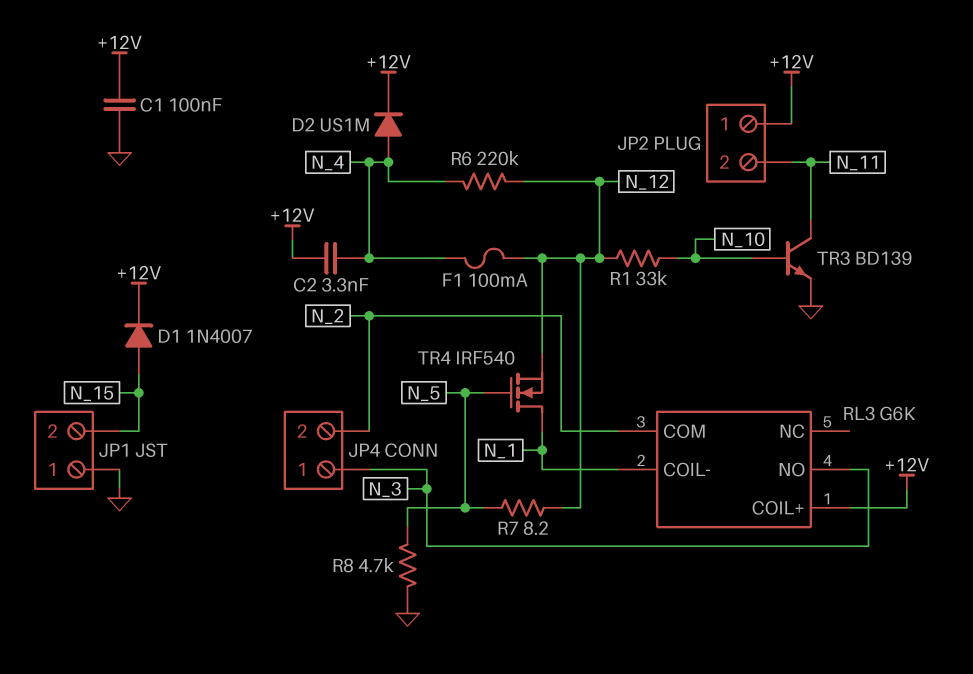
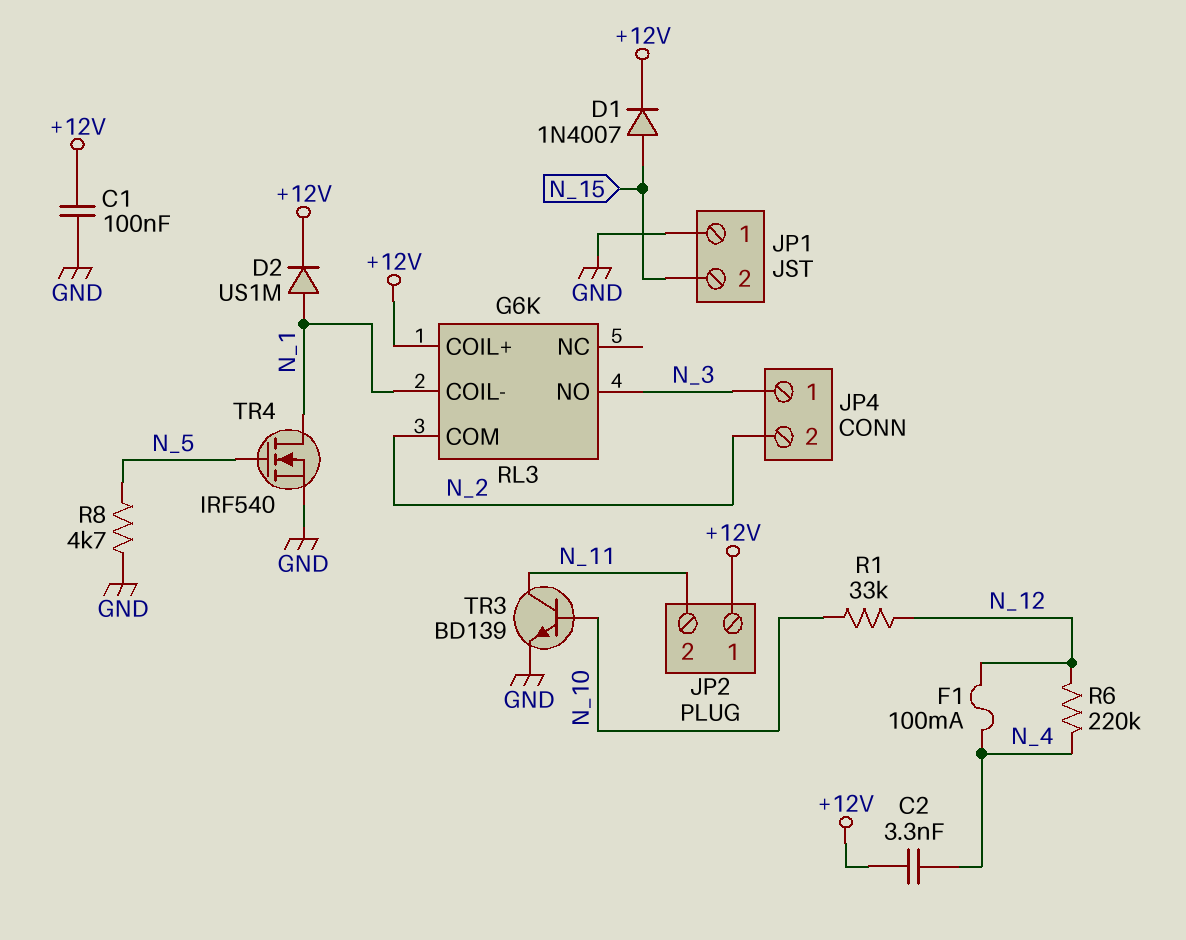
D2: diode US1M (A N_4, K +12V) -> diode US1M (A N_1, K +12V)
R7: 8.2 (N_5, N_12) -> none
TR4: NMOS IRF540 (G N_5, D N_1, S N_12) -> NMOS IRF540 (G N_5, D N_1, S GND)

